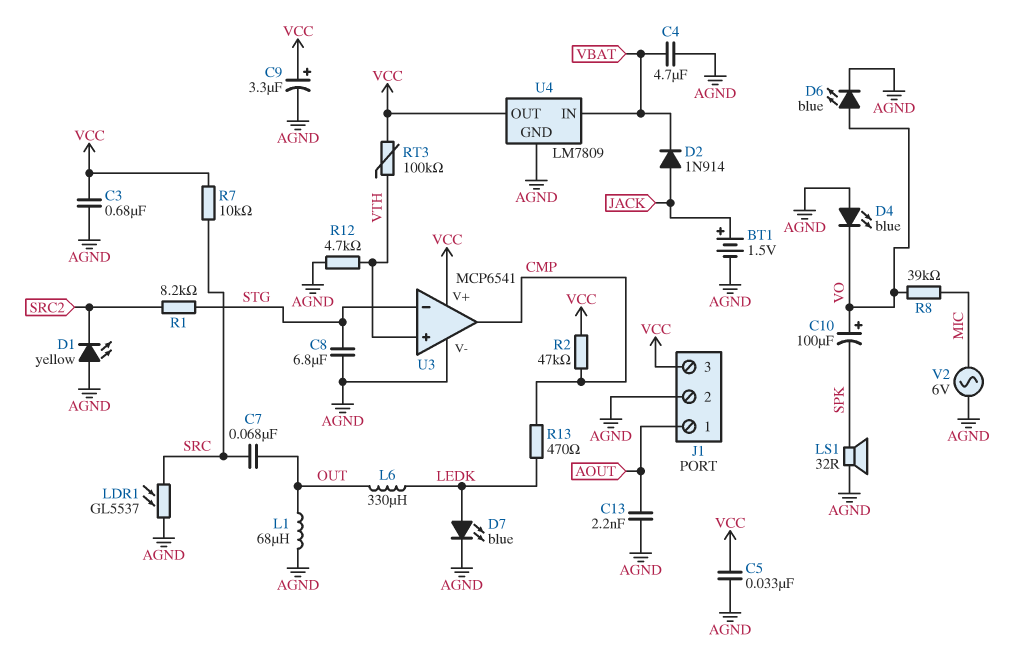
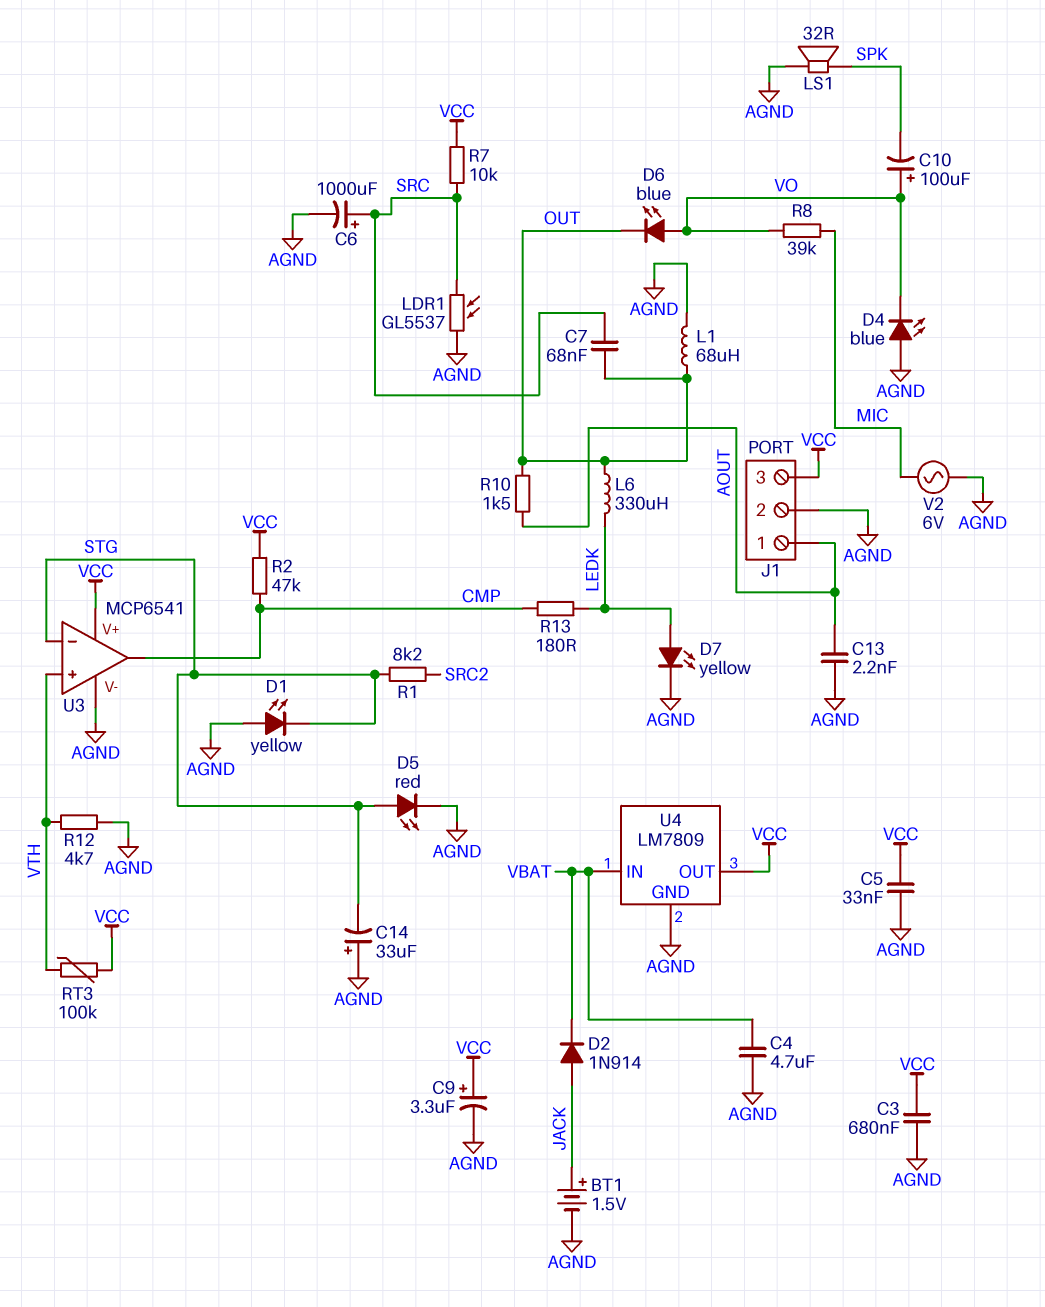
C6: none -> 1000uF (plus SRC, minus AGND)
C8: 6.8uF (AGND, STG) -> none
C14: none -> 33uF (plus AGND, minus STG)
D1: LED yellow (A AGND, K SRC2) -> LED yellow (A AGND, K STG)
D5: none -> LED red (A STG, K AGND)
D6: LED blue (A VO, K AGND) -> LED blue (A VO, K OUT)
D7: LED blue (A LEDK, K AGND) -> LED yellow (A LEDK, K AGND)
R10: none -> 1.5k (AOUT, OUT)
R13: 470 (CMP, LEDK) -> 180 (CMP, LEDK)

